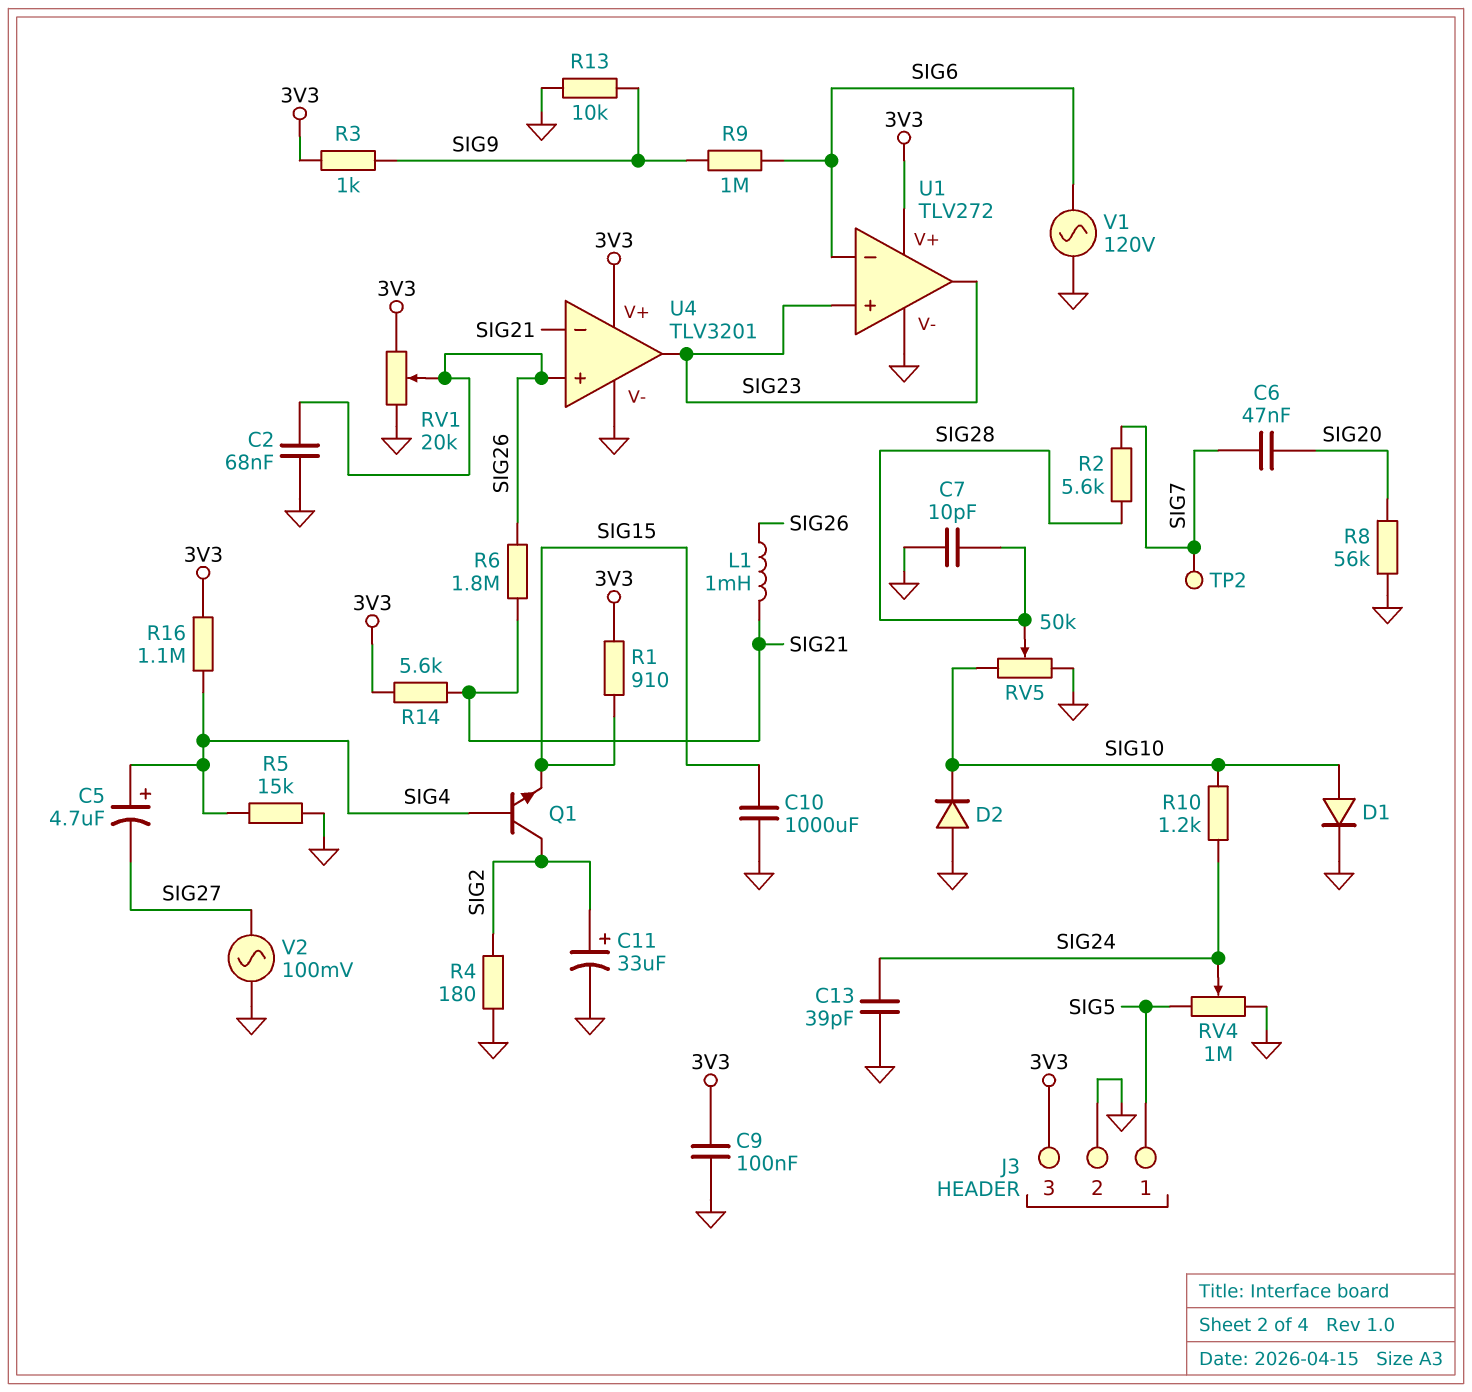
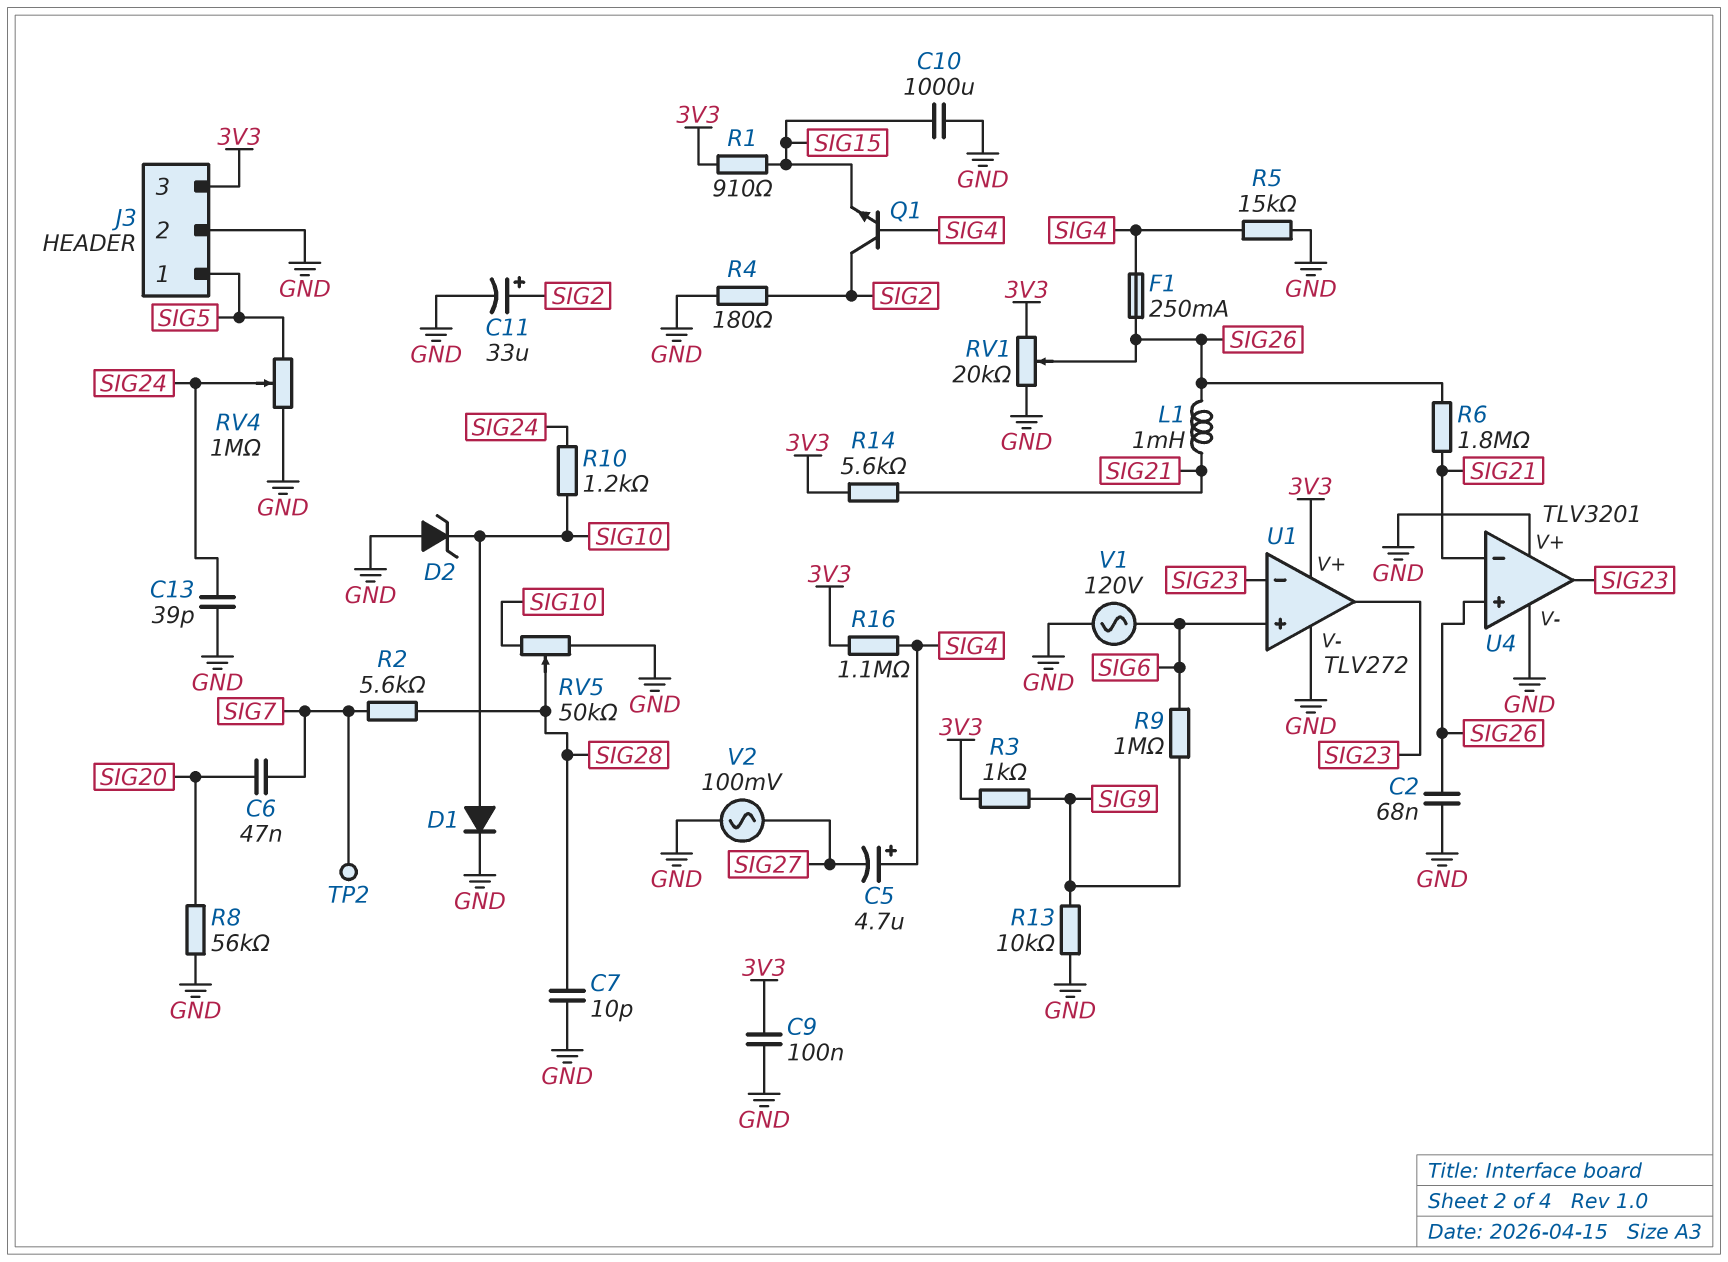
D2: diode (A GND, K SIG10) -> zener (A GND, K SIG10)
F1: none -> 250mA (SIG4, SIG26)
U1 pin in+: SIG23 -> SIG6
U1 pin in-: SIG6 -> SIG23
U4 pin V+: 3V3 -> GND

